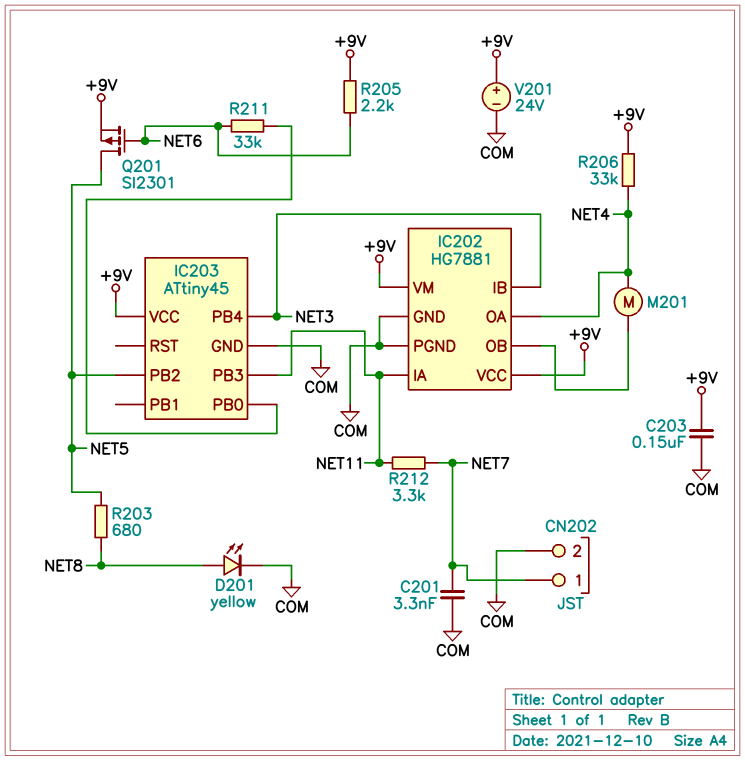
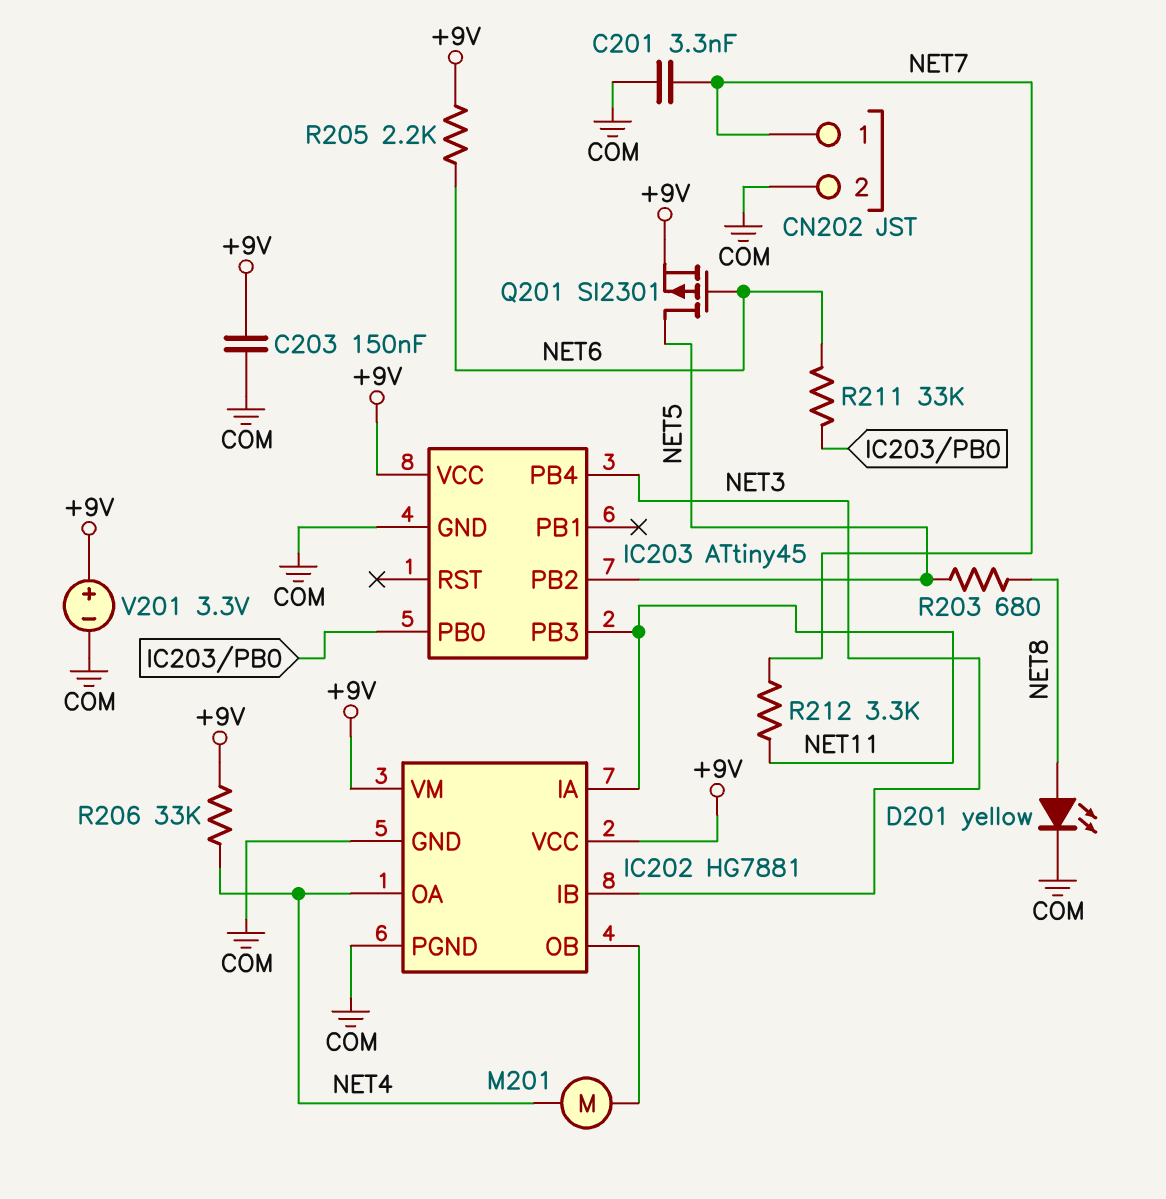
V201: 24V (plus +9V, minus COM) -> 3.3V (plus +9V, minus COM)

